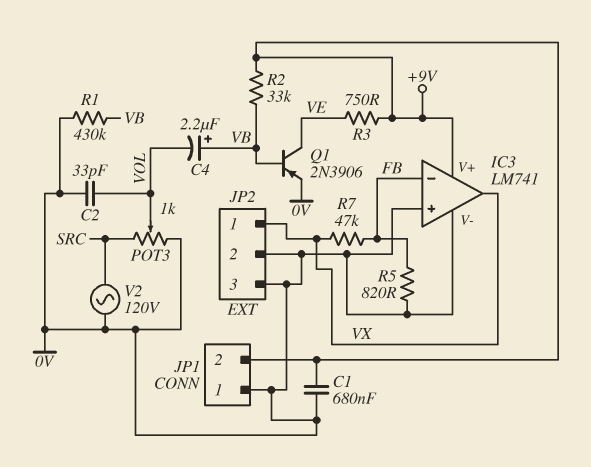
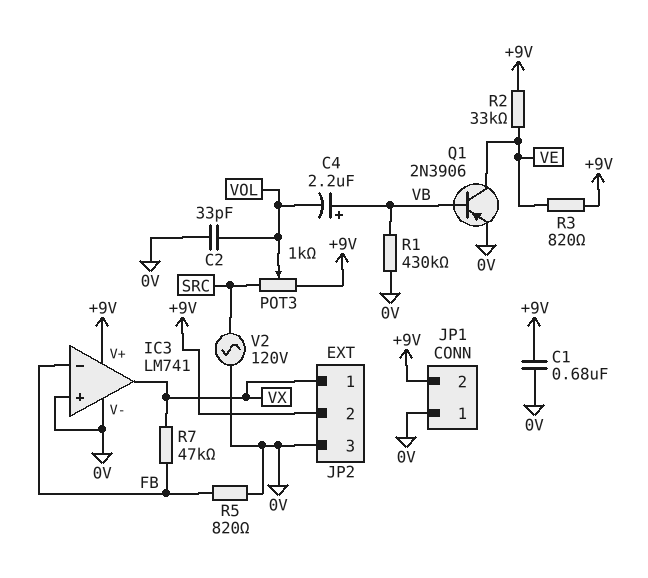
JP2 pin 2: 0V -> +9V
POT3: 1k (0V, SRC, wiper VOL) -> 1k (+9V, SRC, wiper VOL)
R2: 33k (+9V, VB) -> 33k (+9V, VE)
R3: 750 (+9V, VE) -> 820 (+9V, VE)

